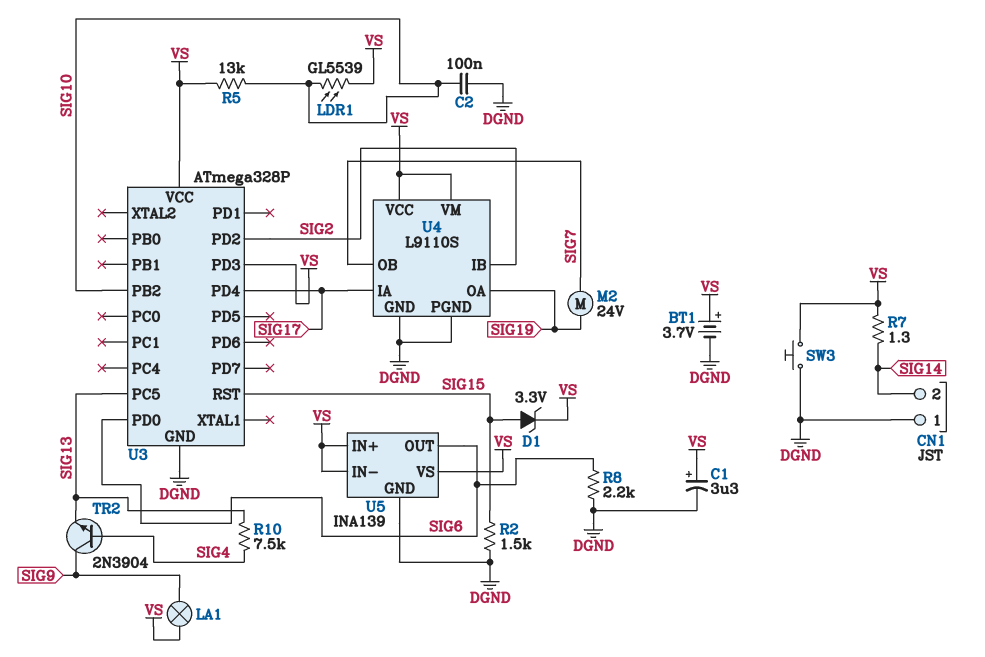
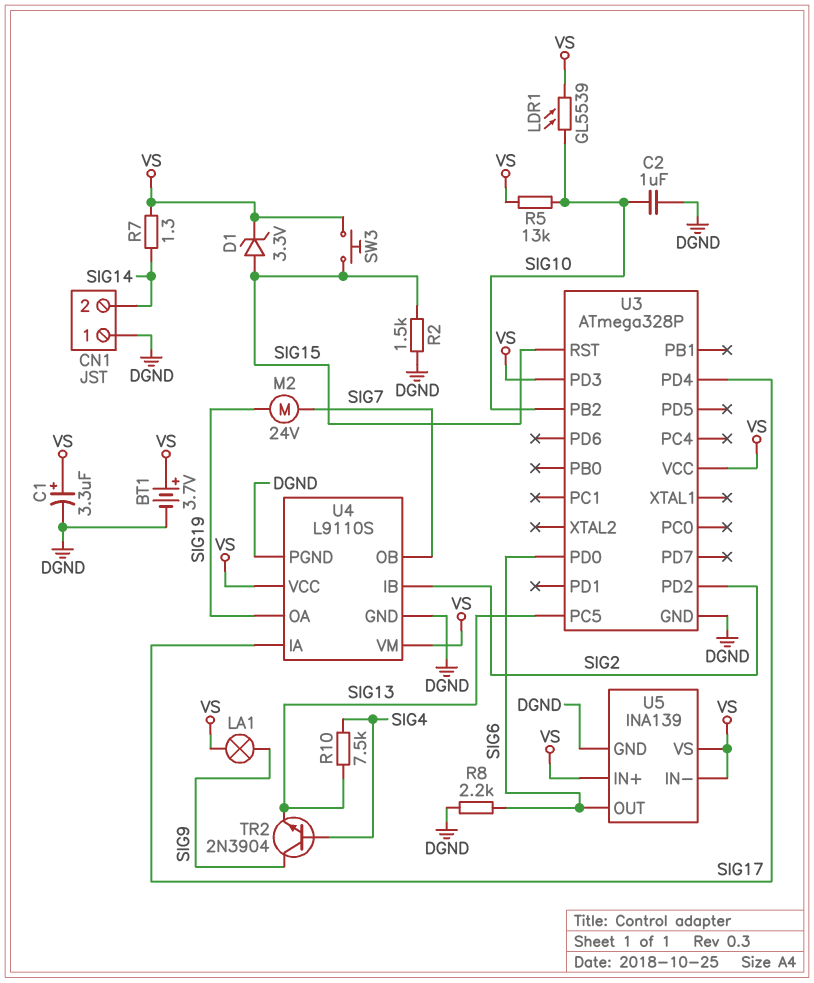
C2: 100nF (DGND, SIG10) -> 1uF (DGND, SIG10)
SW3: button (DGND, VS) -> button (SIG15, VS)

